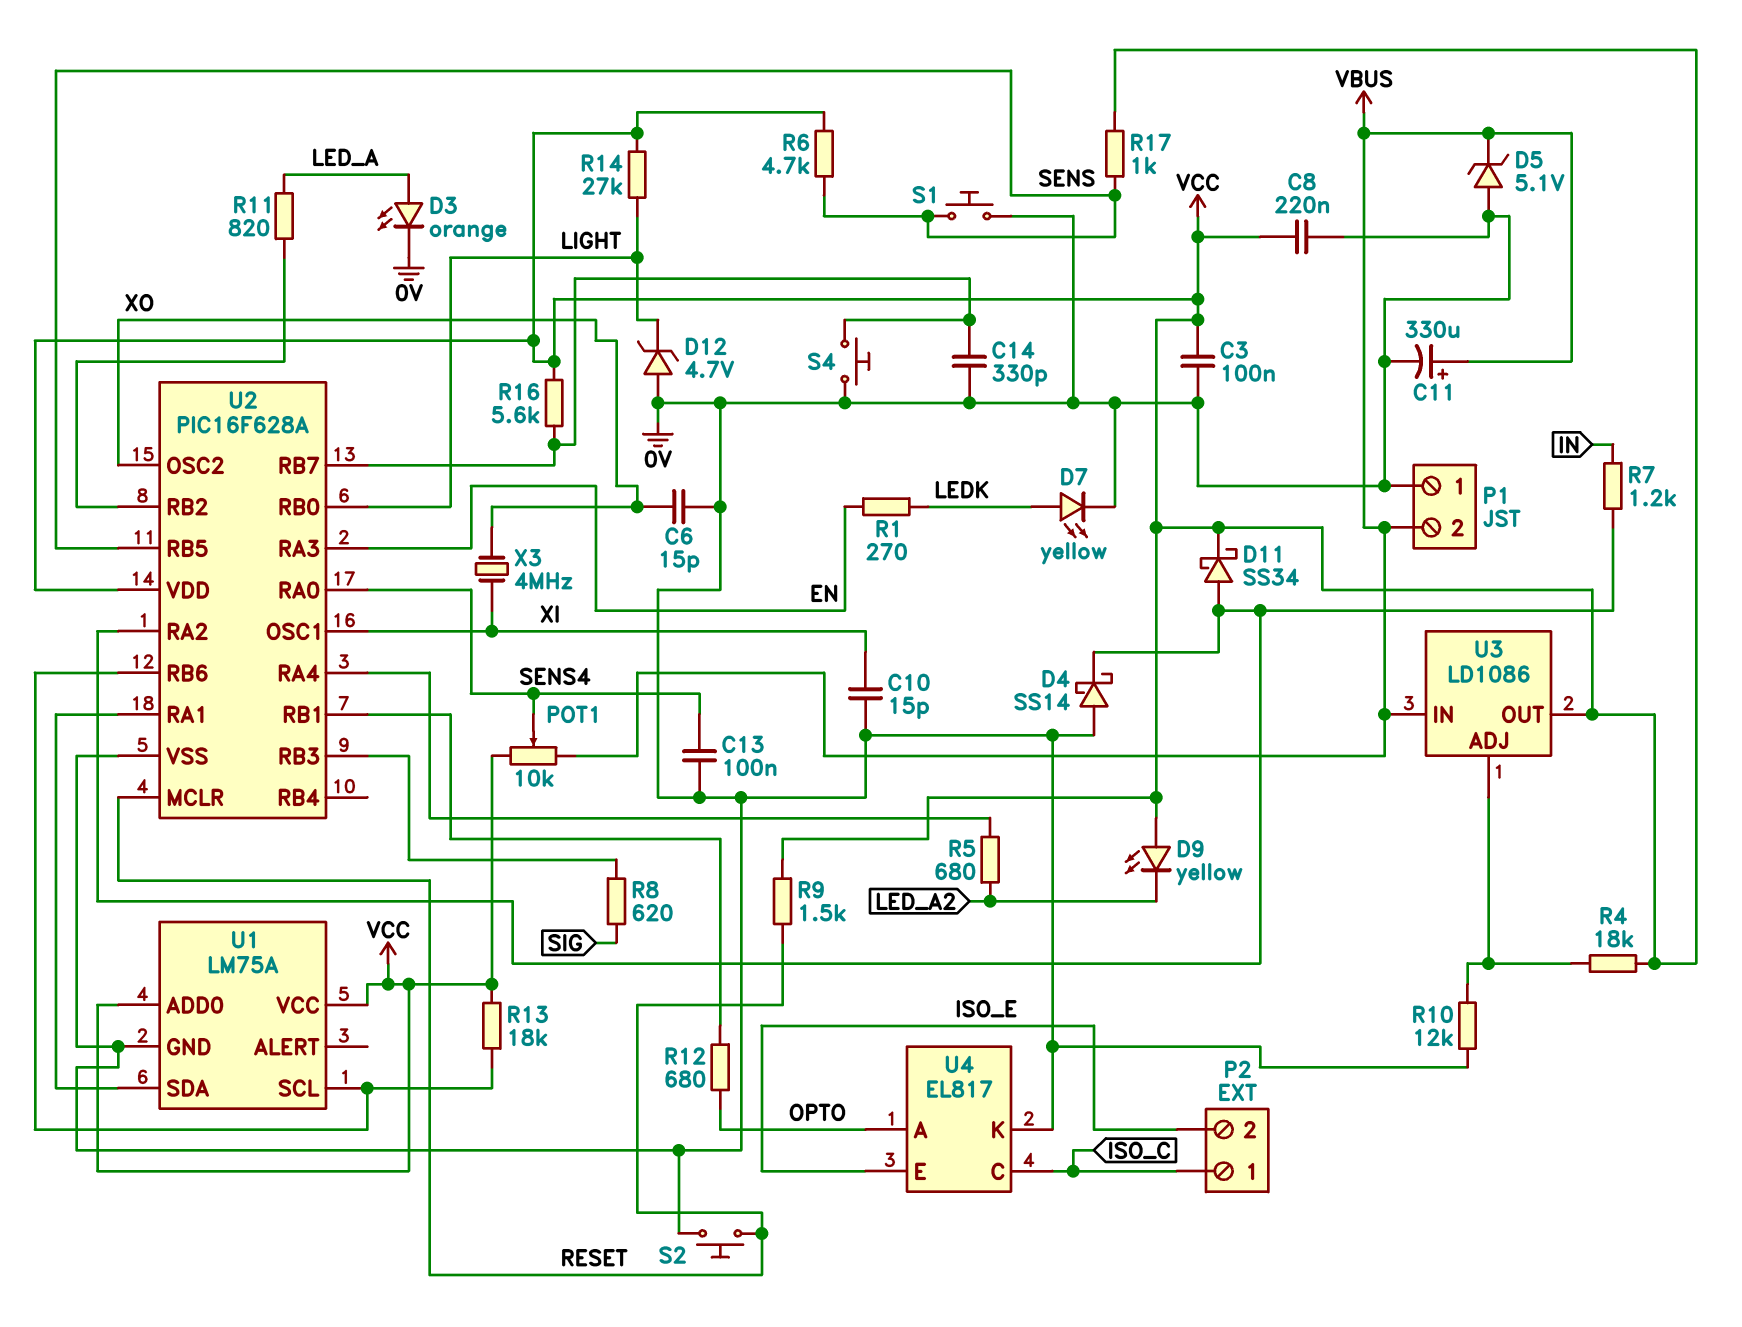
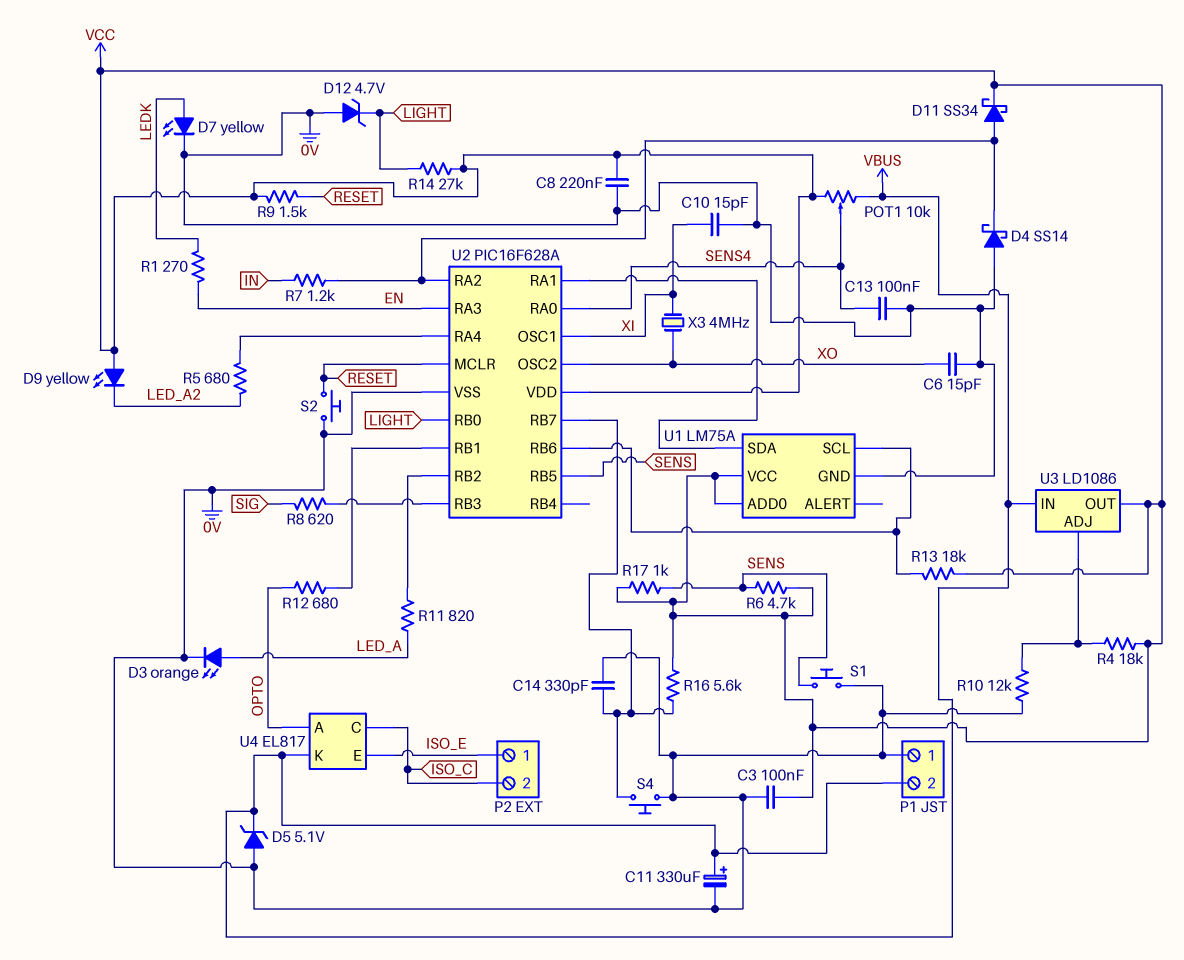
P2 pin 1: ISO_C -> ISO_E
P2 pin 2: ISO_E -> ISO_C
U4 pin K: 0V -> VBUS

